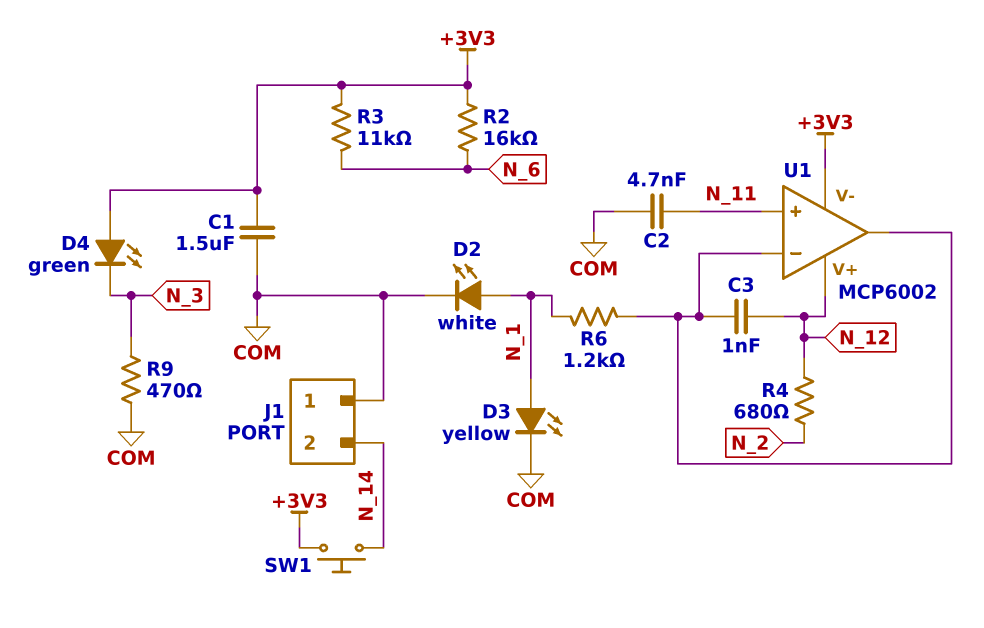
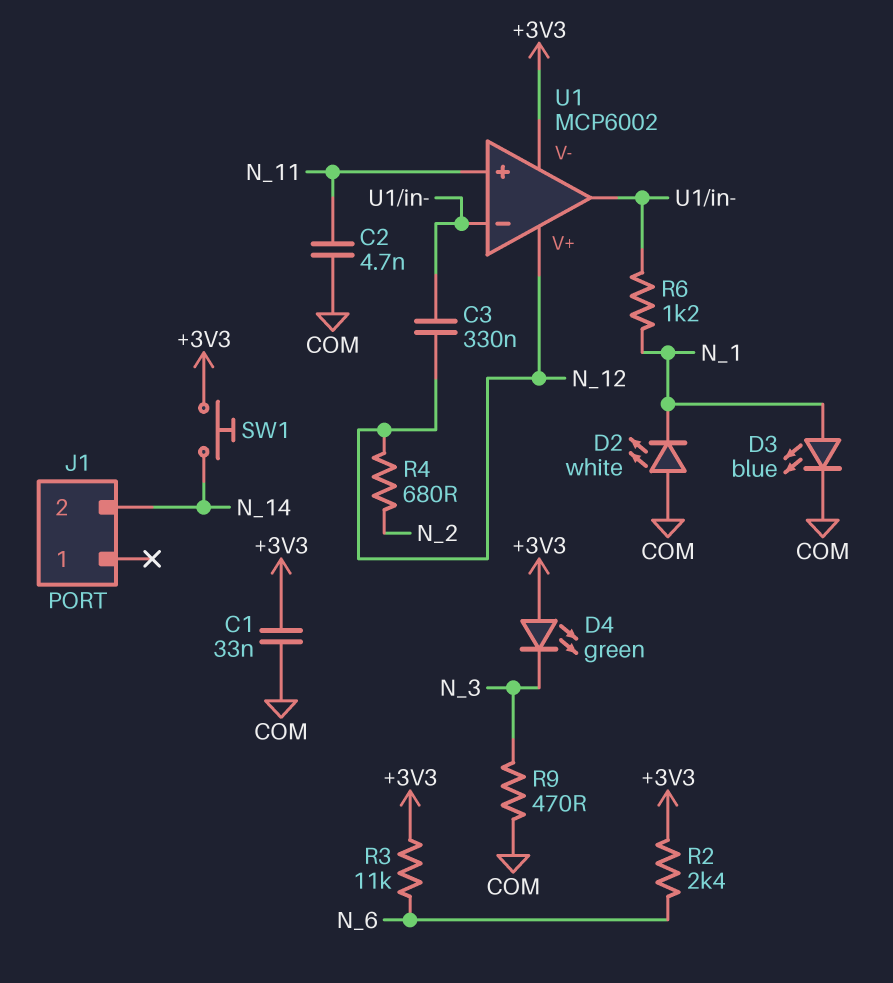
C1: 1.5uF (+3V3, COM) -> 33nF (+3V3, COM)
C3: 1nF (N_12, U1/in-) -> 330nF (N_12, U1/in-)
D2: LED white (A N_1, K COM) -> LED white (A COM, K N_1)
D3: LED yellow (A N_1, K COM) -> LED blue (A N_1, K COM)
J1 pin 1: COM -> none
R2: 16k (+3V3, N_6) -> 2.4k (+3V3, N_6)

